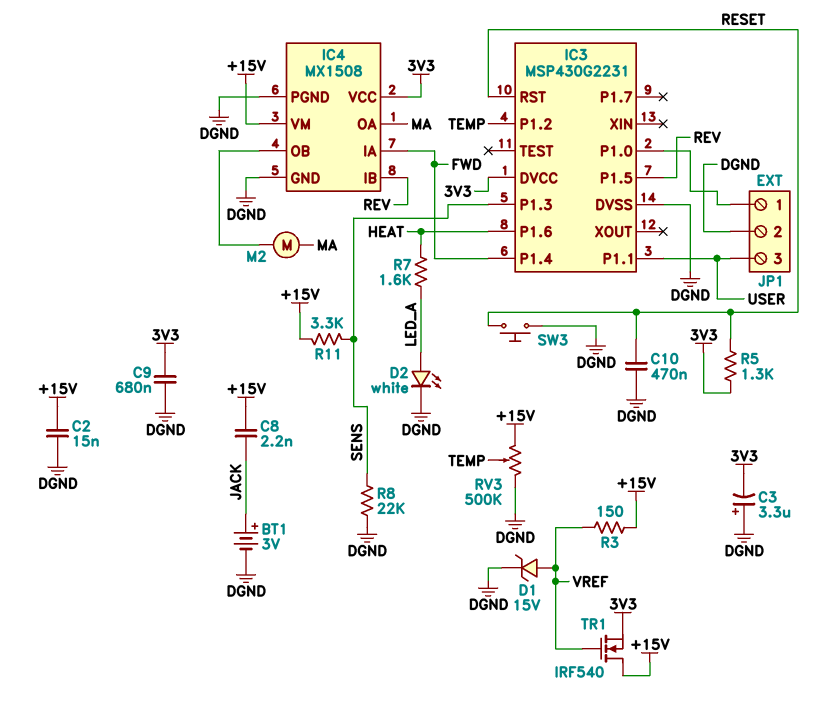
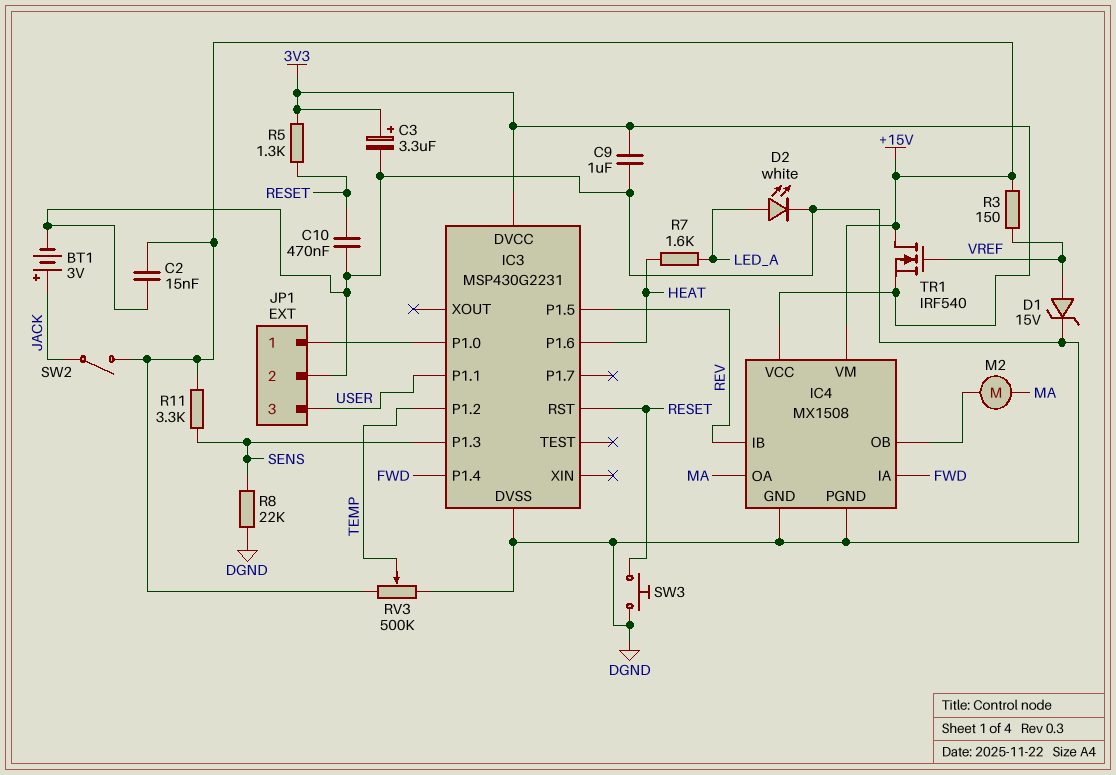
C3: 3.3uF (plus DGND, minus 3V3) -> 3.3uF (plus 3V3, minus DGND)
C8: 2.2nF (+15V, JACK) -> none
C9: 680nF (3V3, DGND) -> 1uF (3V3, DGND)
SW2: none -> switch (+15V, JACK)

